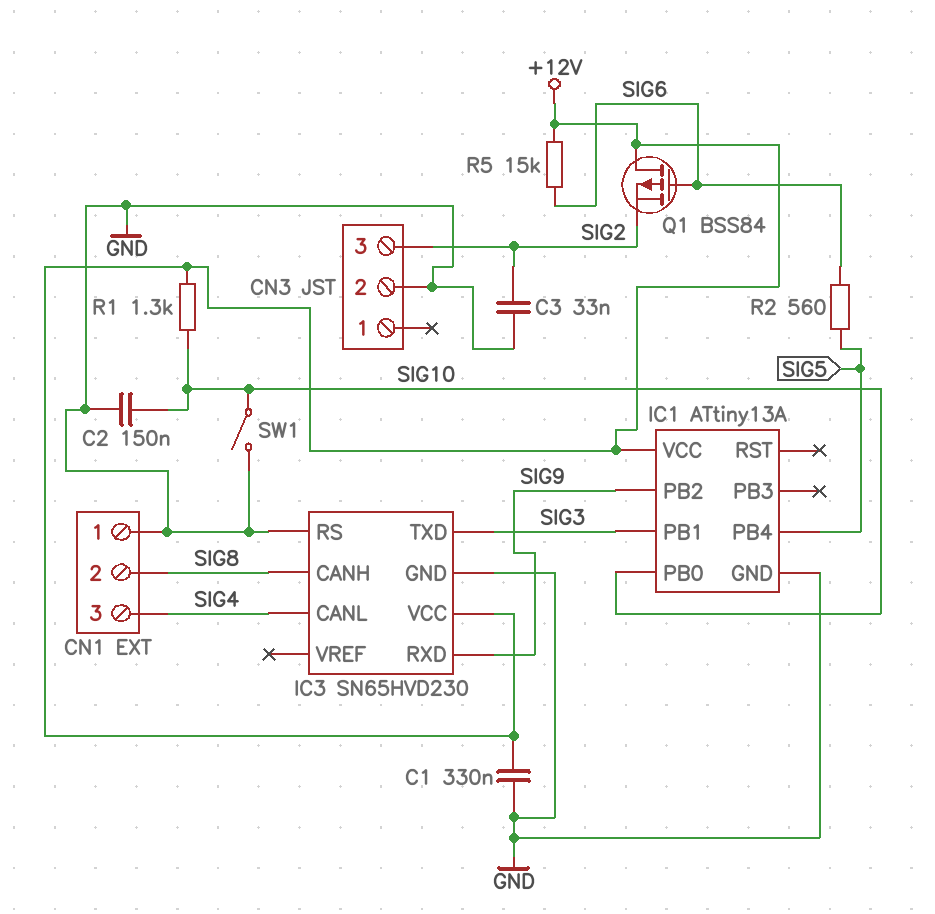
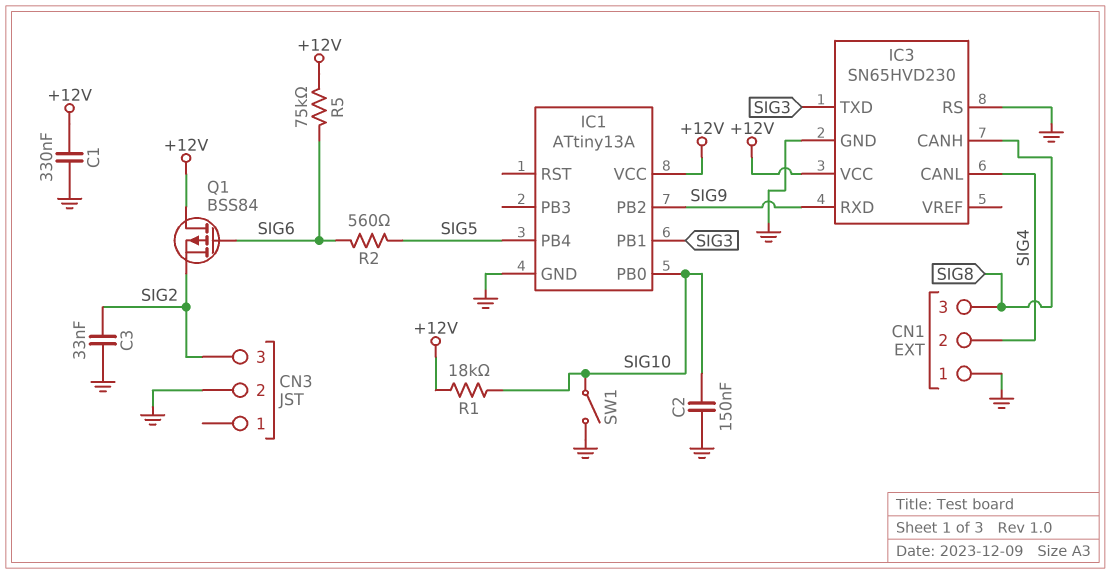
CN1 pin 2: SIG8 -> SIG4
CN1 pin 3: SIG4 -> SIG8
R1: 1.3k (+12V, SIG10) -> 18k (+12V, SIG10)
R5: 15k (+12V, SIG6) -> 75k (+12V, SIG6)

